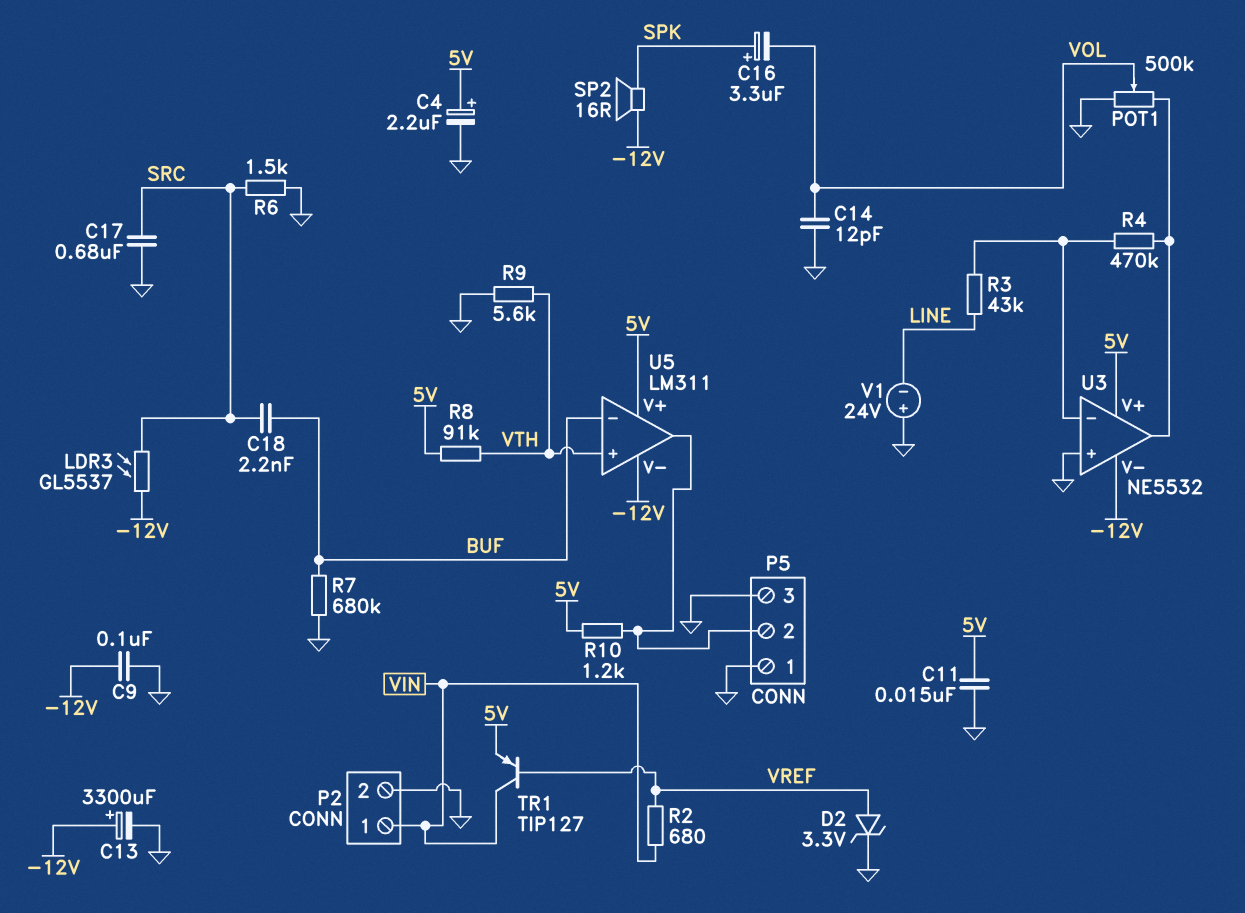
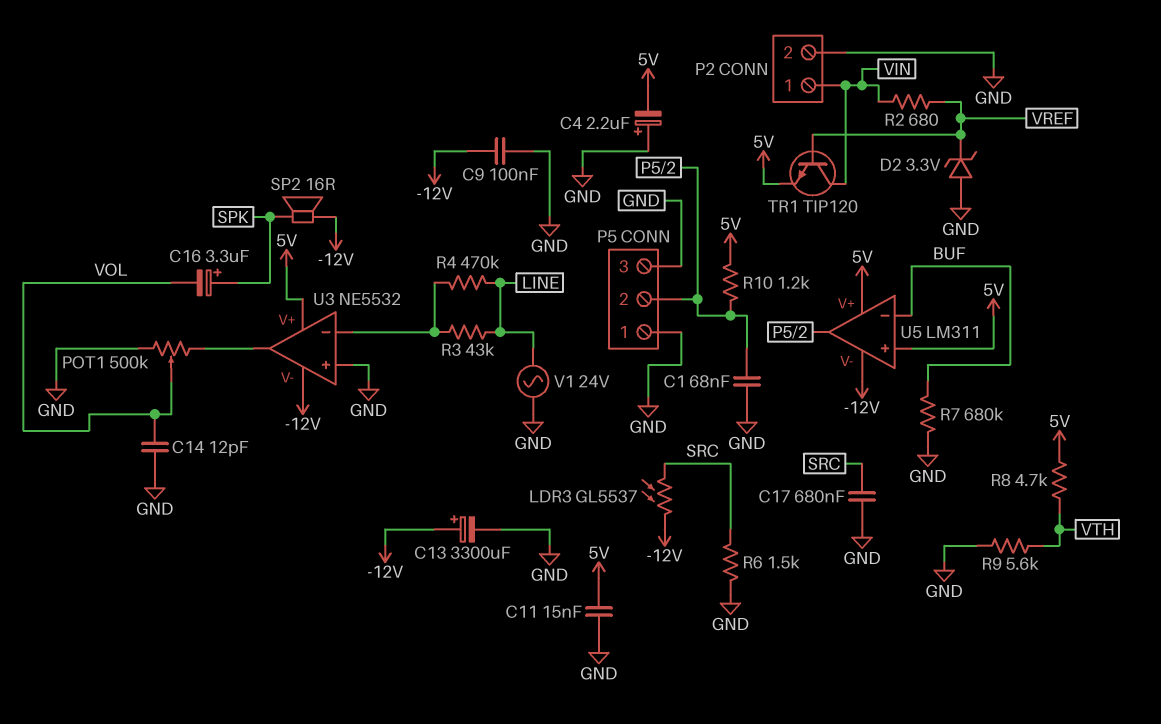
C1: none -> 68nF (GND, P5/2)
C4: 2.2uF (plus 5V, minus GND) -> 2.2uF (plus GND, minus 5V)
C18: 2.2nF (BUF, SRC) -> none
D2: zener 3.3V (A VREF, K GND) -> zener 3.3V (A GND, K VREF)
R4: 470k (U3/in-, U3/out) -> 470k (LINE, U3/in-)
R8: 91k (5V, VTH) -> 4.7k (5V, VTH)
TR1: PNP TIP127 (B VREF, C VIN, E 5V) -> NPN TIP120 (B VREF, C VIN, E 5V)
U5 pin in+: VTH -> 5V
V1: 24V (plus GND, minus LINE) -> AC 24V (GND, LINE)

